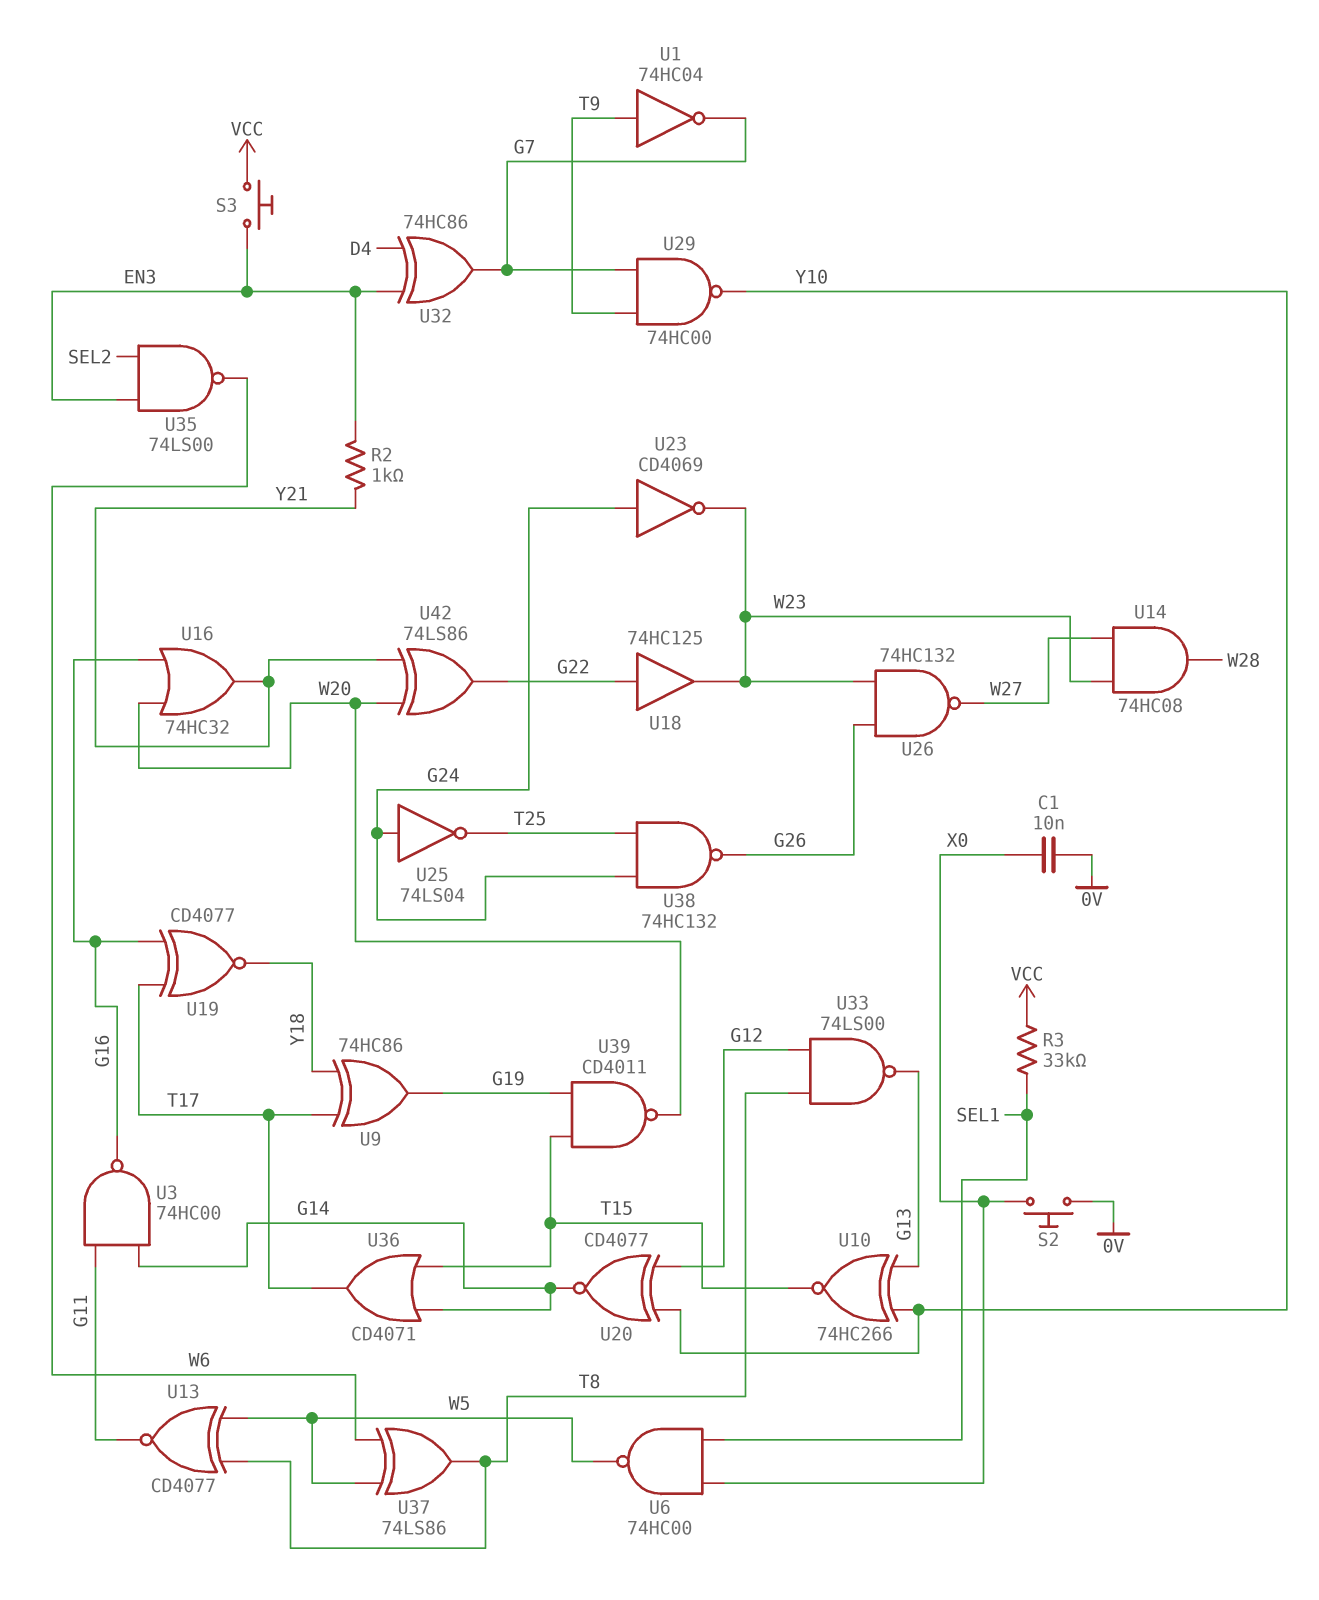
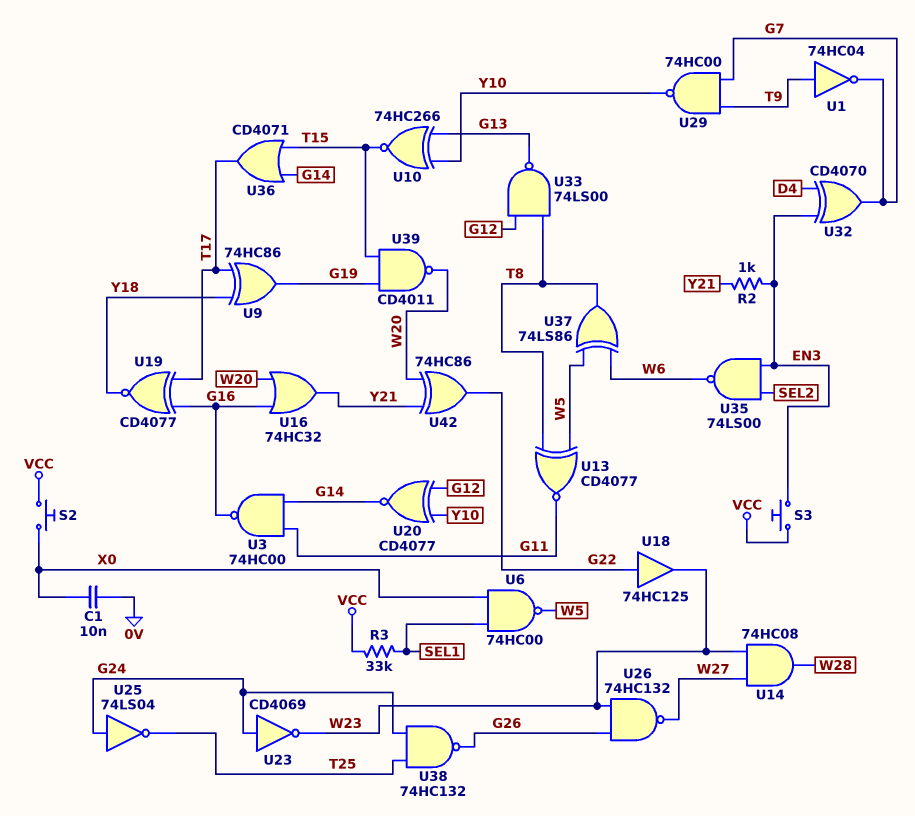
S2: button (0V, X0) -> button (VCC, X0)
U32: XOR 74HC86 (in D4, in EN3, out G7) -> XOR CD4070 (in D4, in EN3, out G7)
U42: XOR 74LS86 (in W20, in Y21, out G22) -> XOR 74HC86 (in W20, in Y21, out G22)

